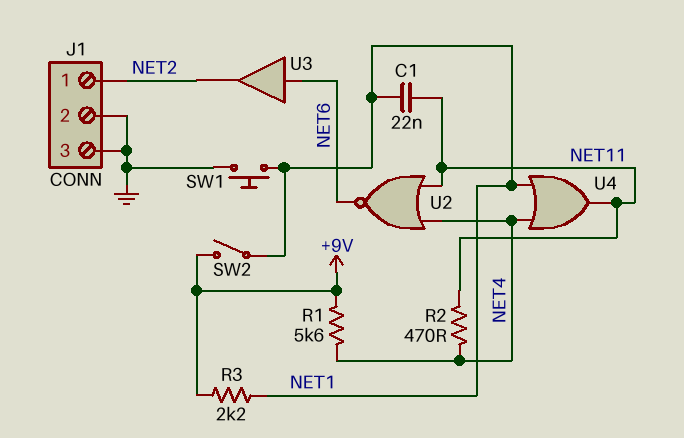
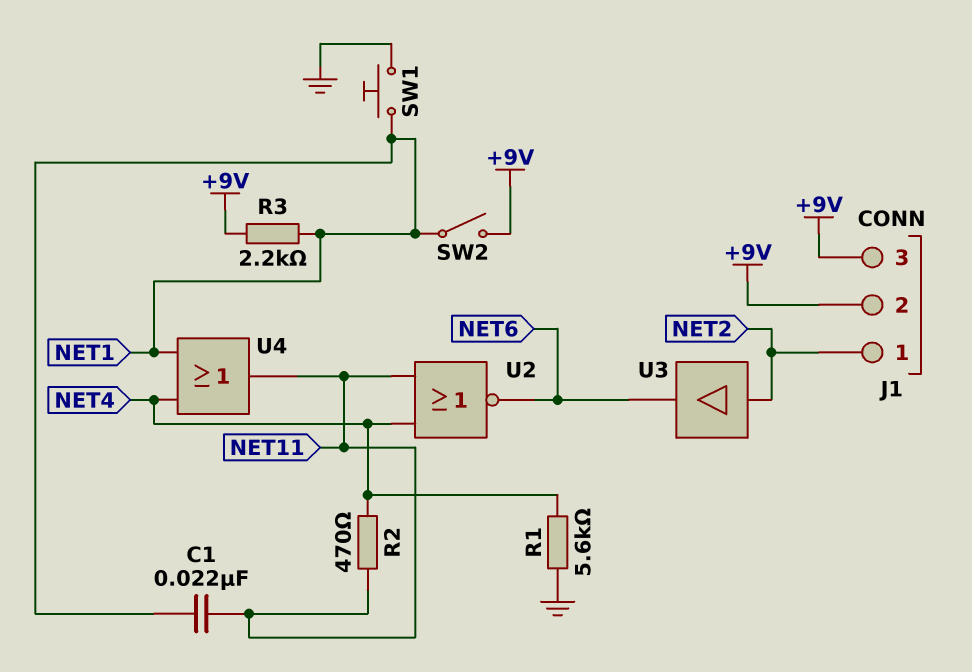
J1 pin 2: GND -> +9V
J1 pin 3: GND -> +9V
R1: 5.6k (+9V, NET4) -> 5.6k (GND, NET4)
U3: buffer (in NET6, out NET2) -> buffer (in NET2, out NET6)

